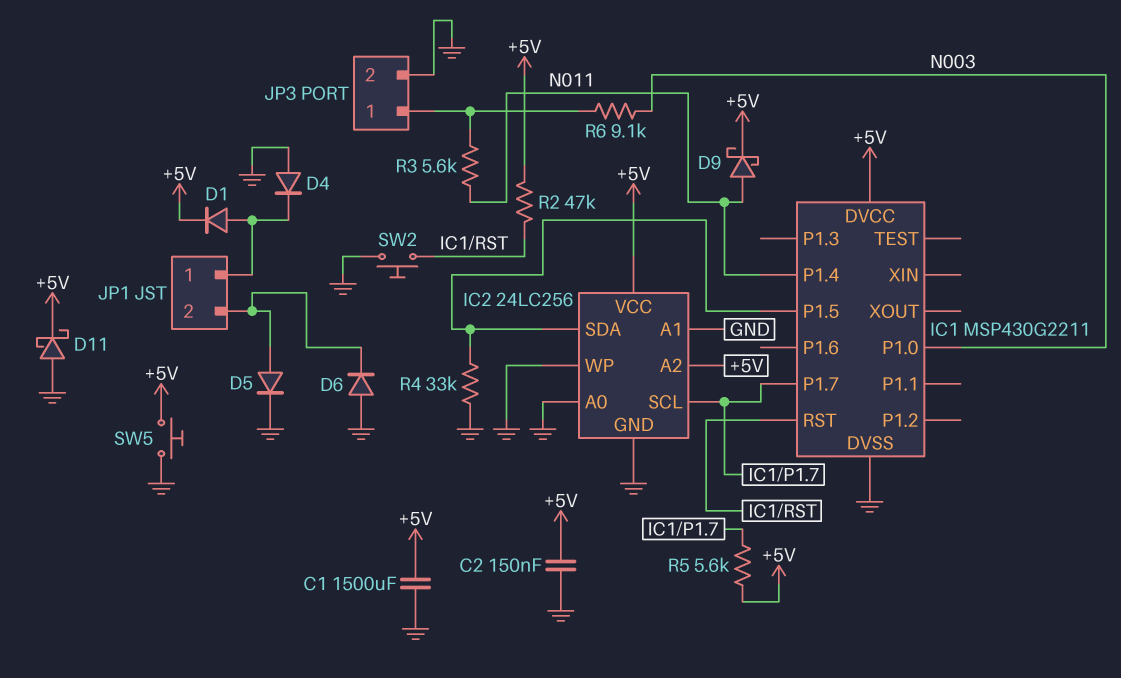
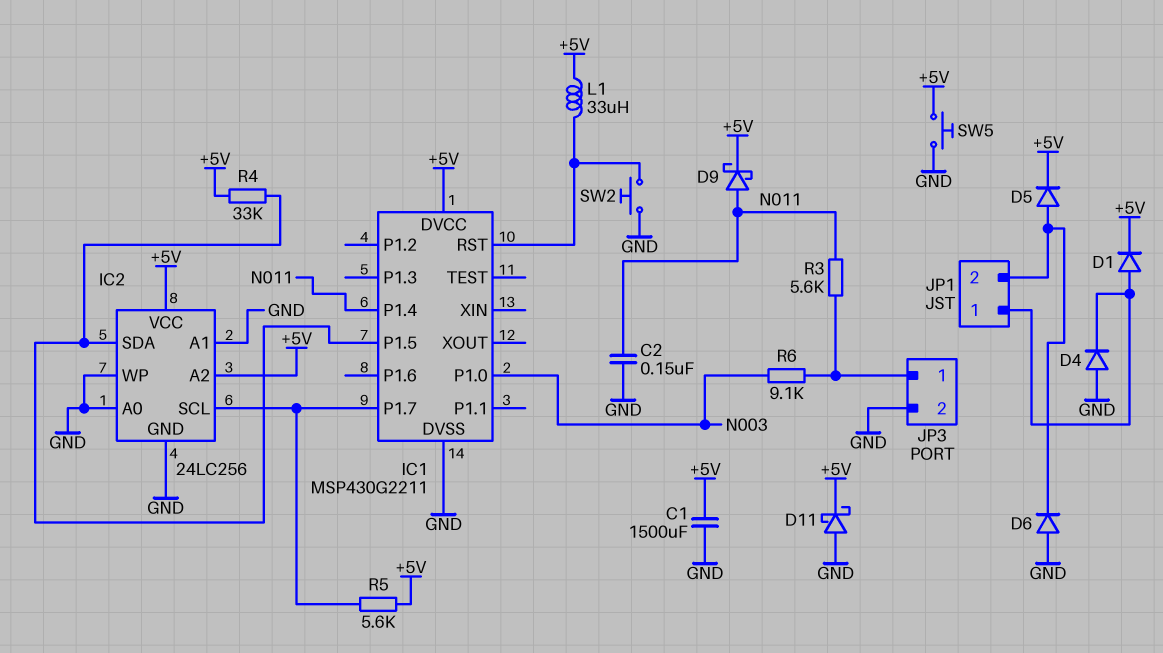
C2: 150nF (+5V, GND) -> 150nF (GND, N011)
D5: diode (A JP1/2, K GND) -> diode (A JP1/2, K +5V)
L1: none -> 33uH (+5V, IC1/RST)
R2: 47k (+5V, IC1/RST) -> none
R4: 33k (GND, IC1/P1.5) -> 33k (+5V, IC1/P1.5)

